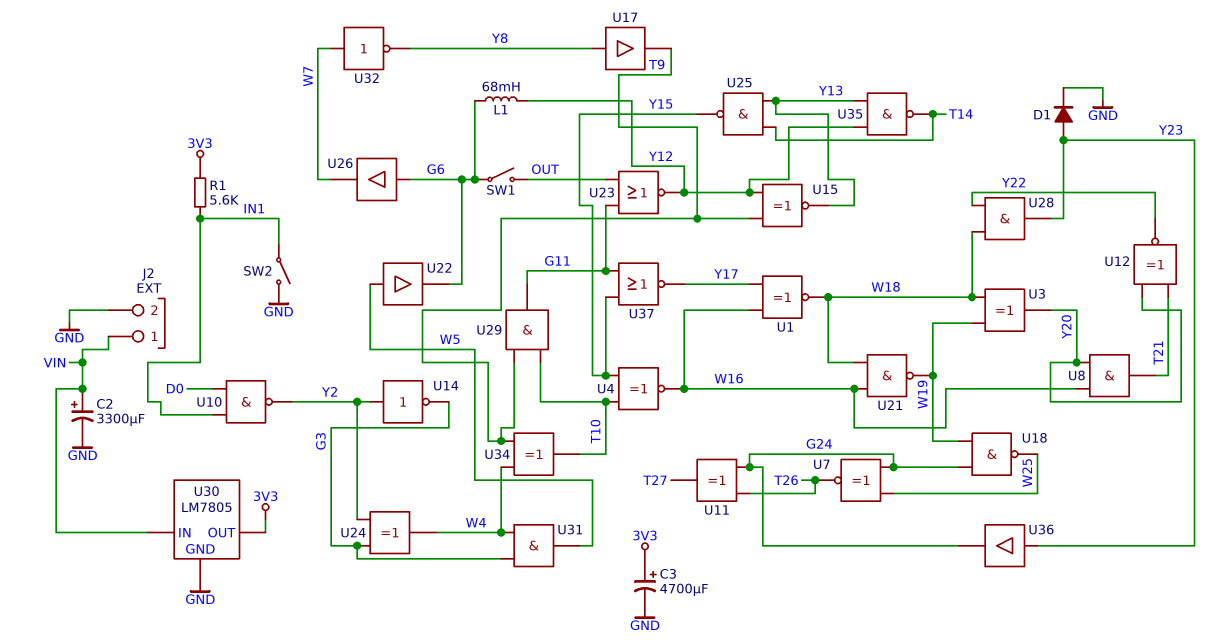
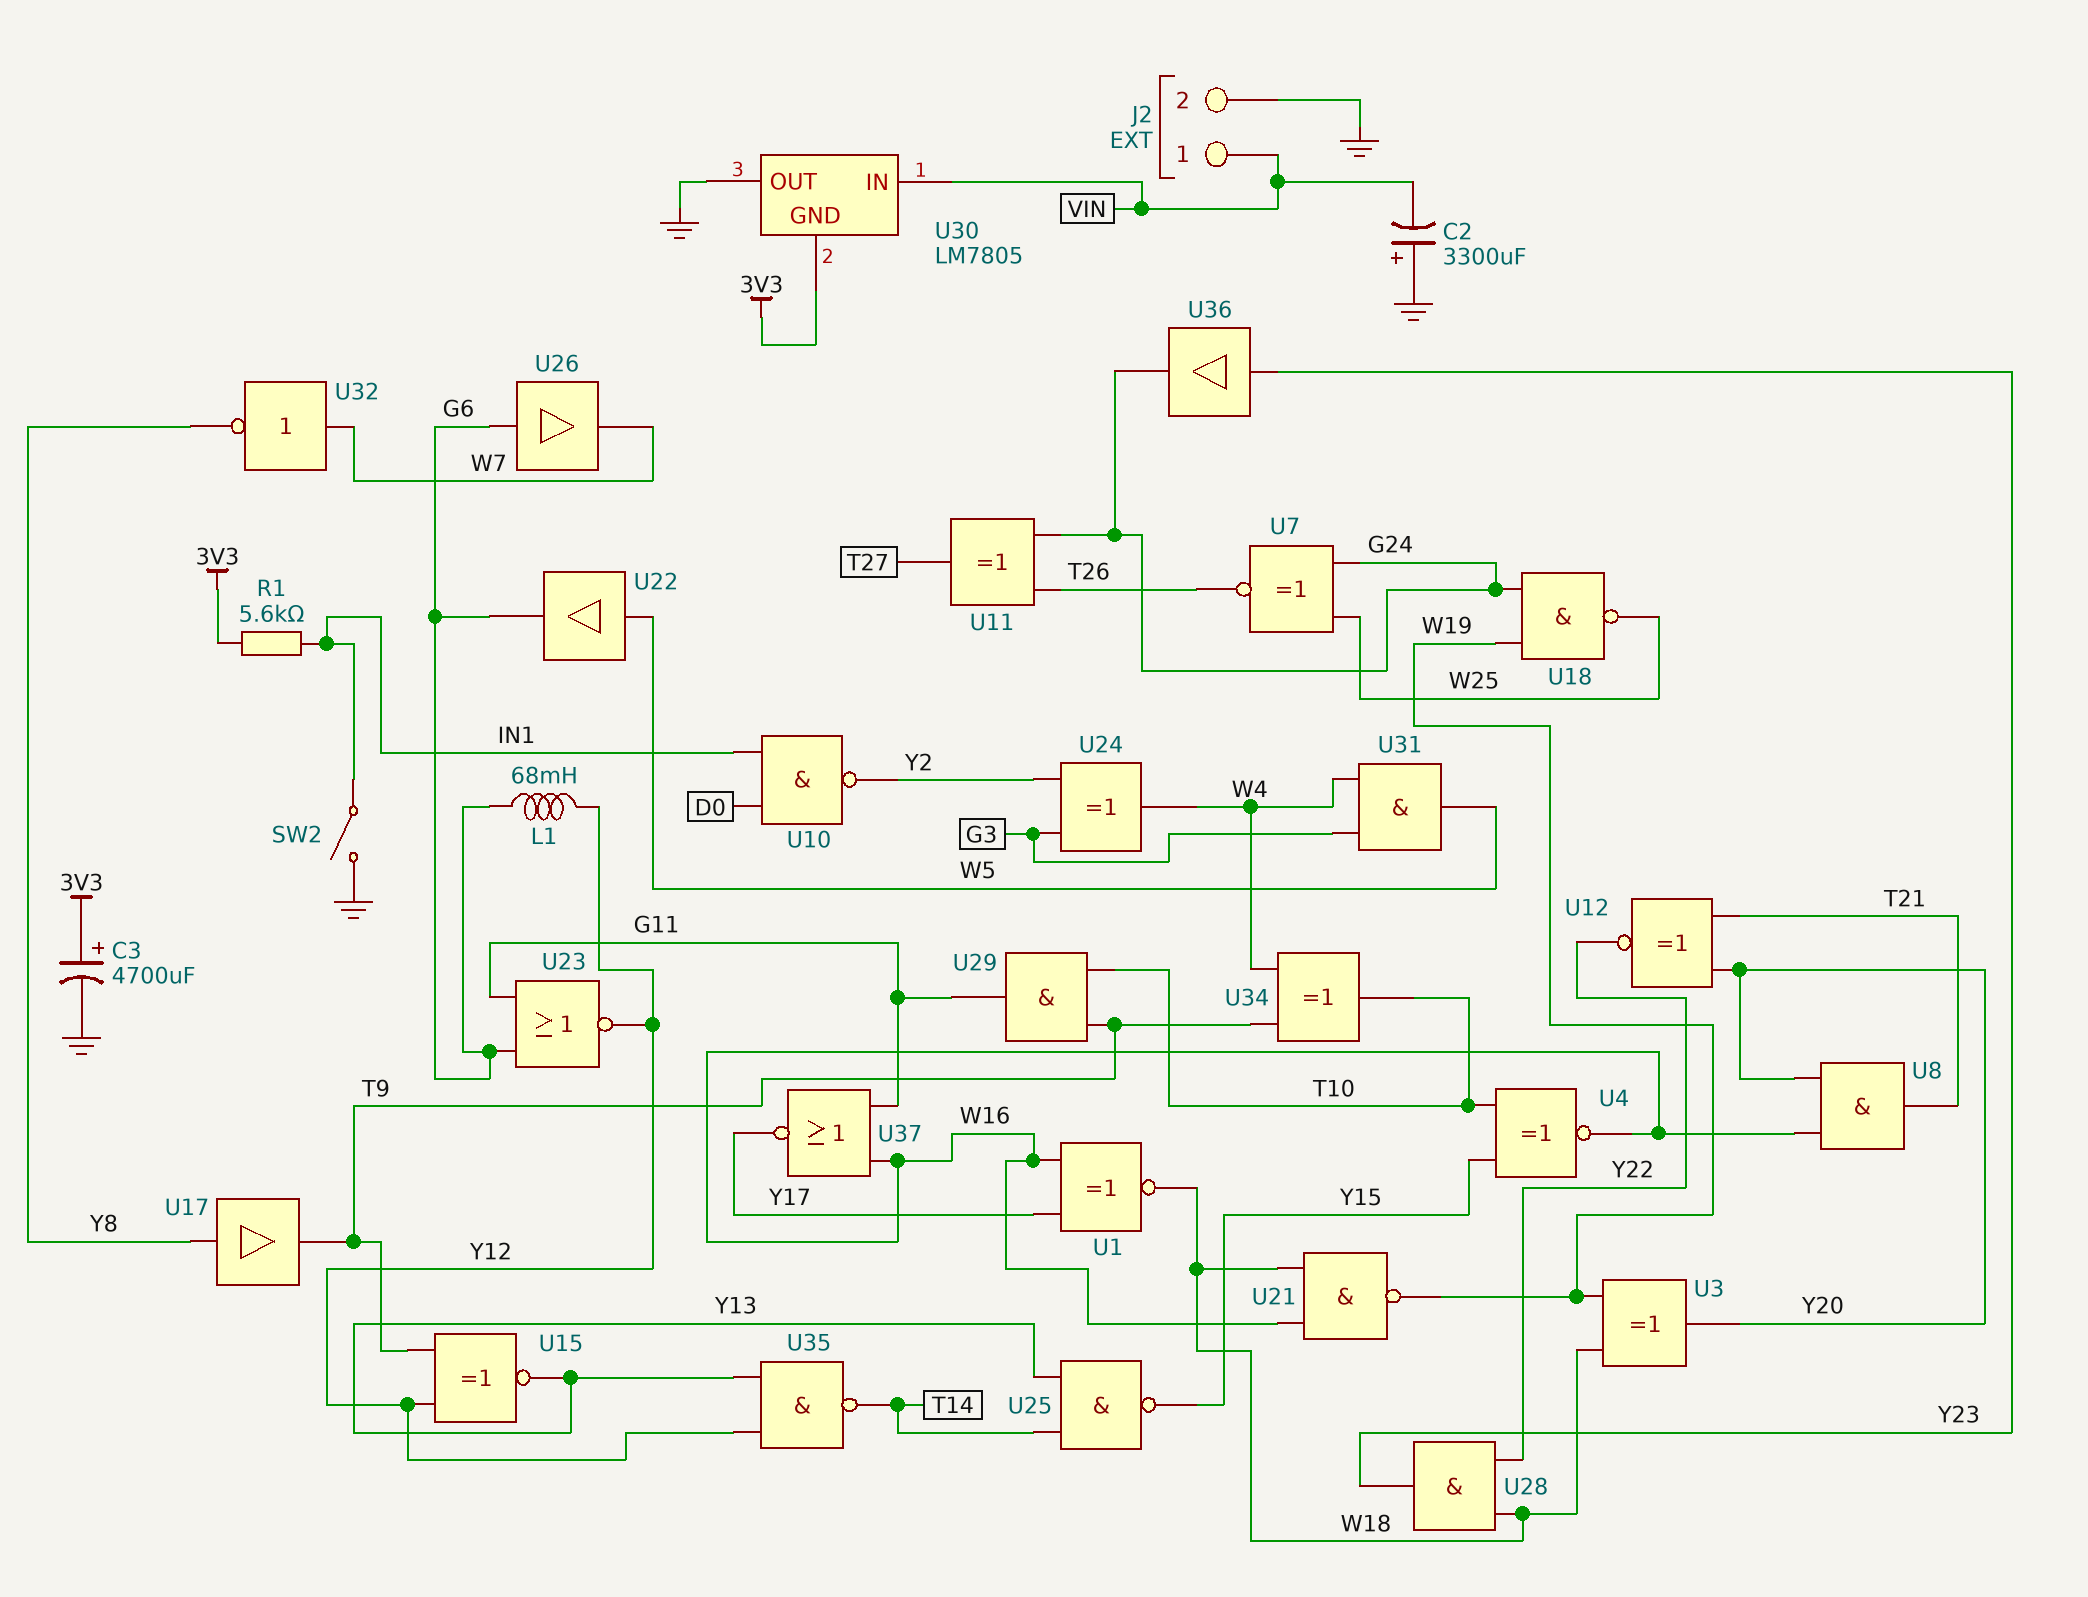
C2: 3300uF (plus VIN, minus GND) -> 3300uF (plus GND, minus VIN)
D1: diode (A Y23, K GND) -> none
SW1: switch (G6, OUT) -> none
U14: NOT (in Y2, out G3) -> none
U23: NOR (in G11, in OUT, out Y12) -> NOR (in G6, in G11, out Y12)
U30 pin GND: GND -> 3V3
U30 pin OUT: 3V3 -> GND
U37: NOR (in G11, in Y15, out Y17) -> NOR (in G11, in W16, out Y17)

